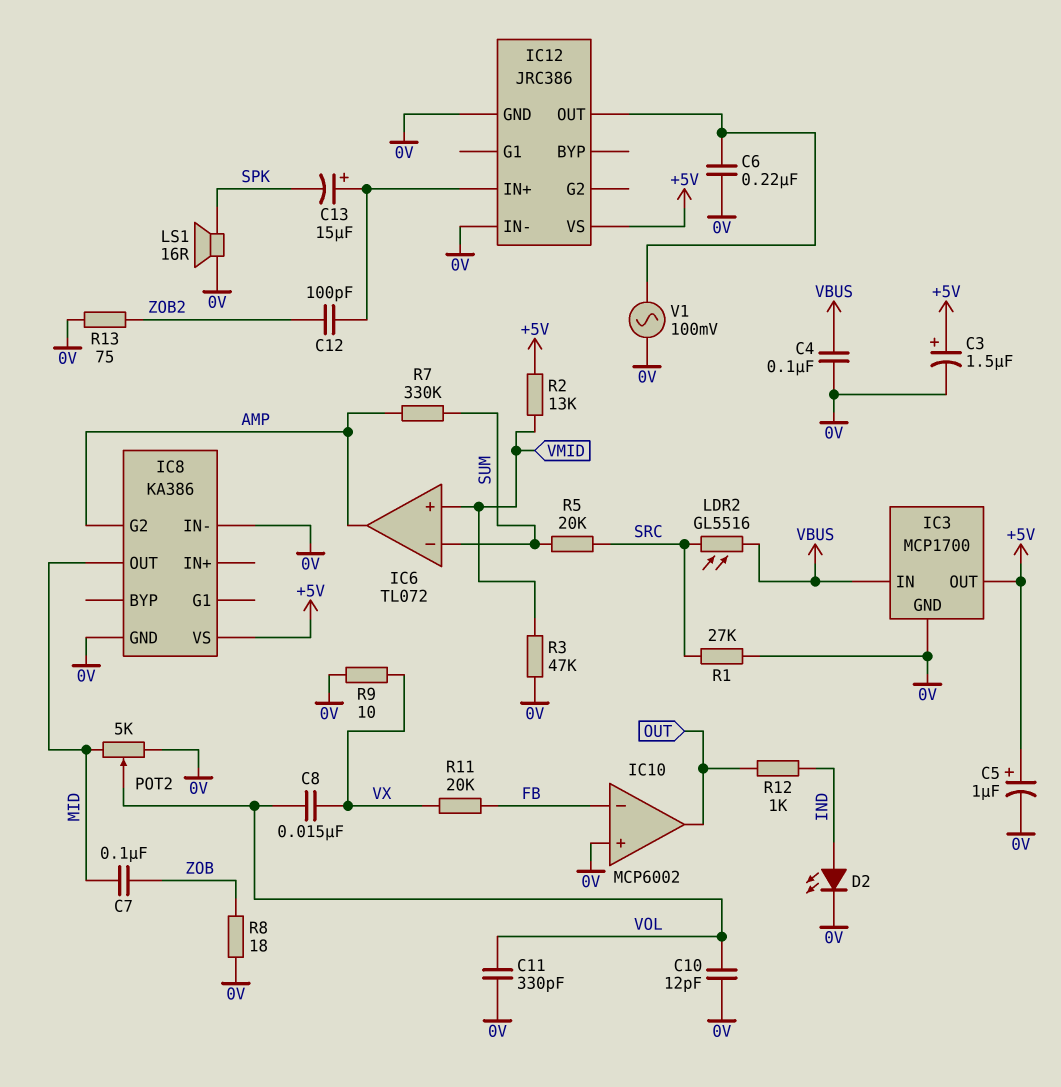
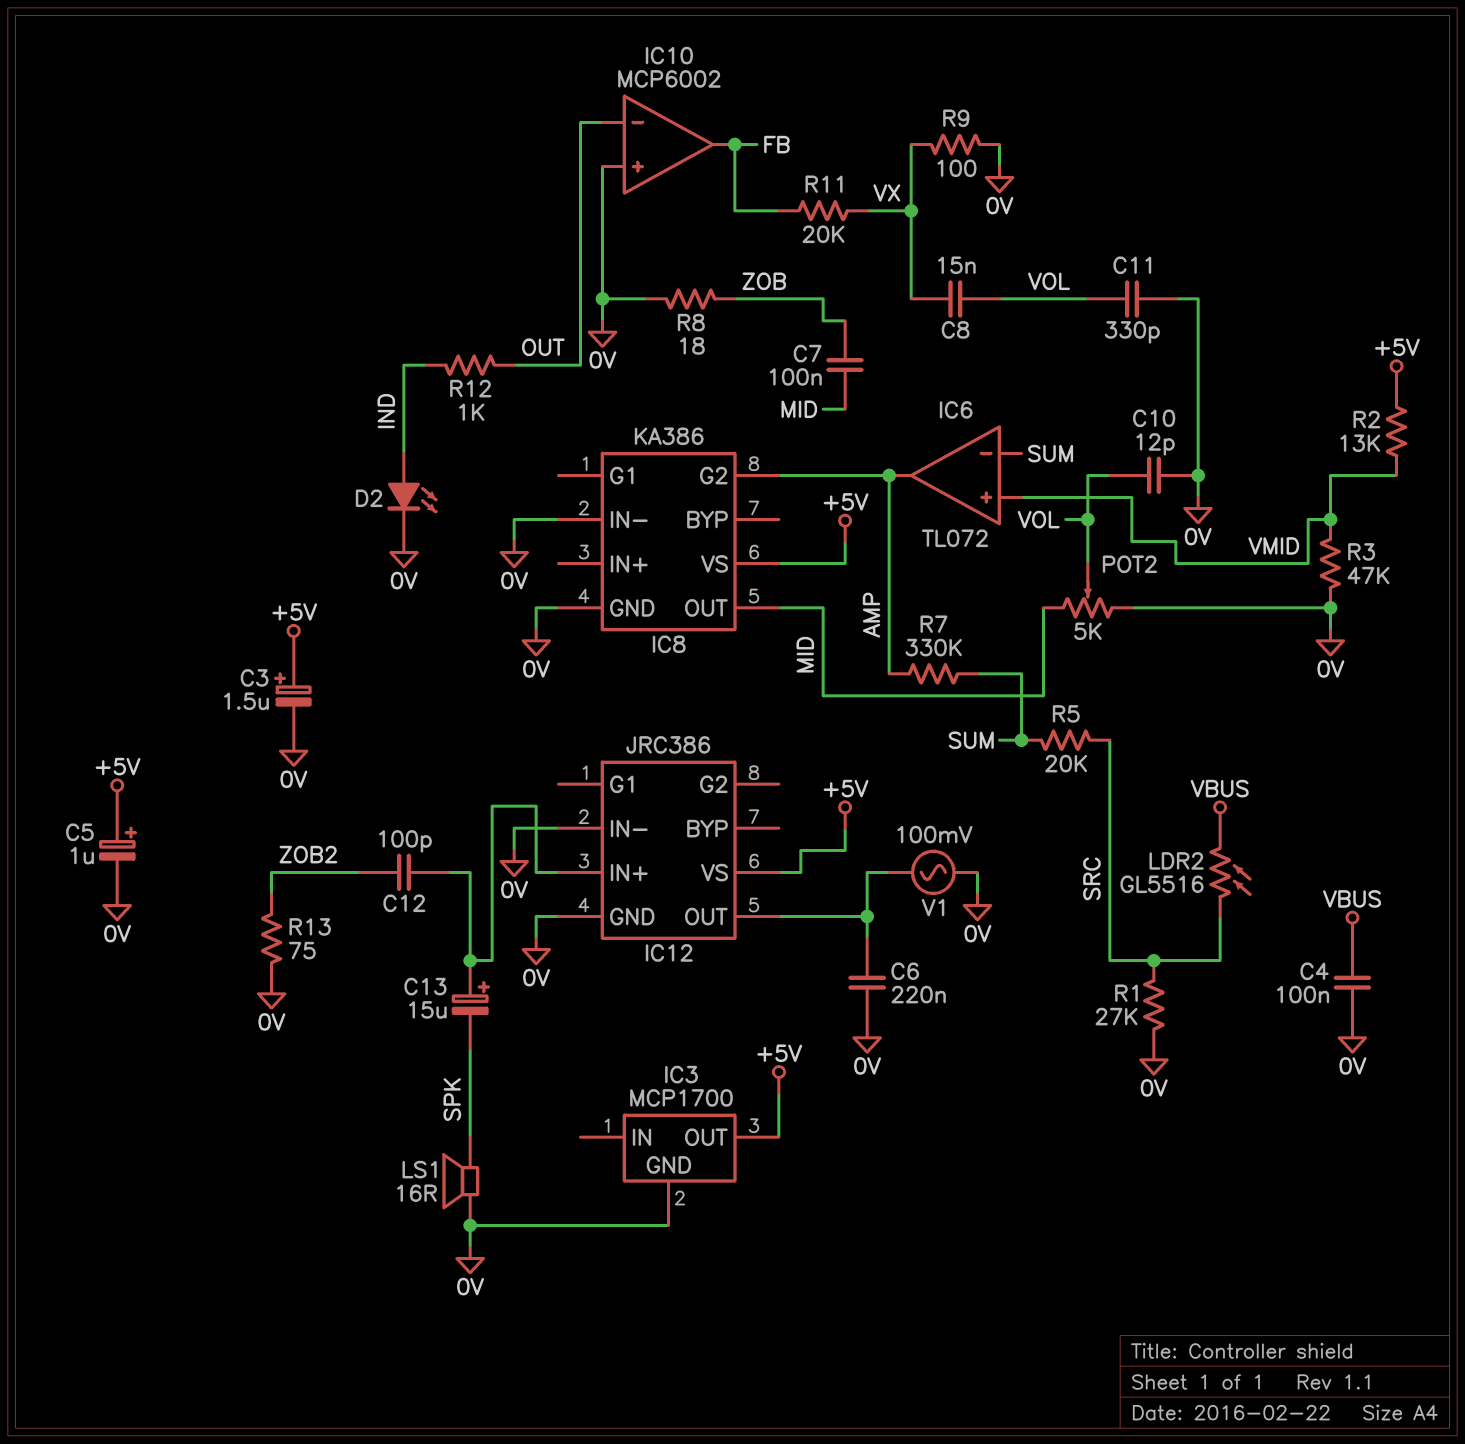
IC3 pin IN: VBUS -> none
IC10 pin in-: FB -> OUT
IC10 pin out: OUT -> FB
R9: 10 (0V, VX) -> 100 (0V, VX)

